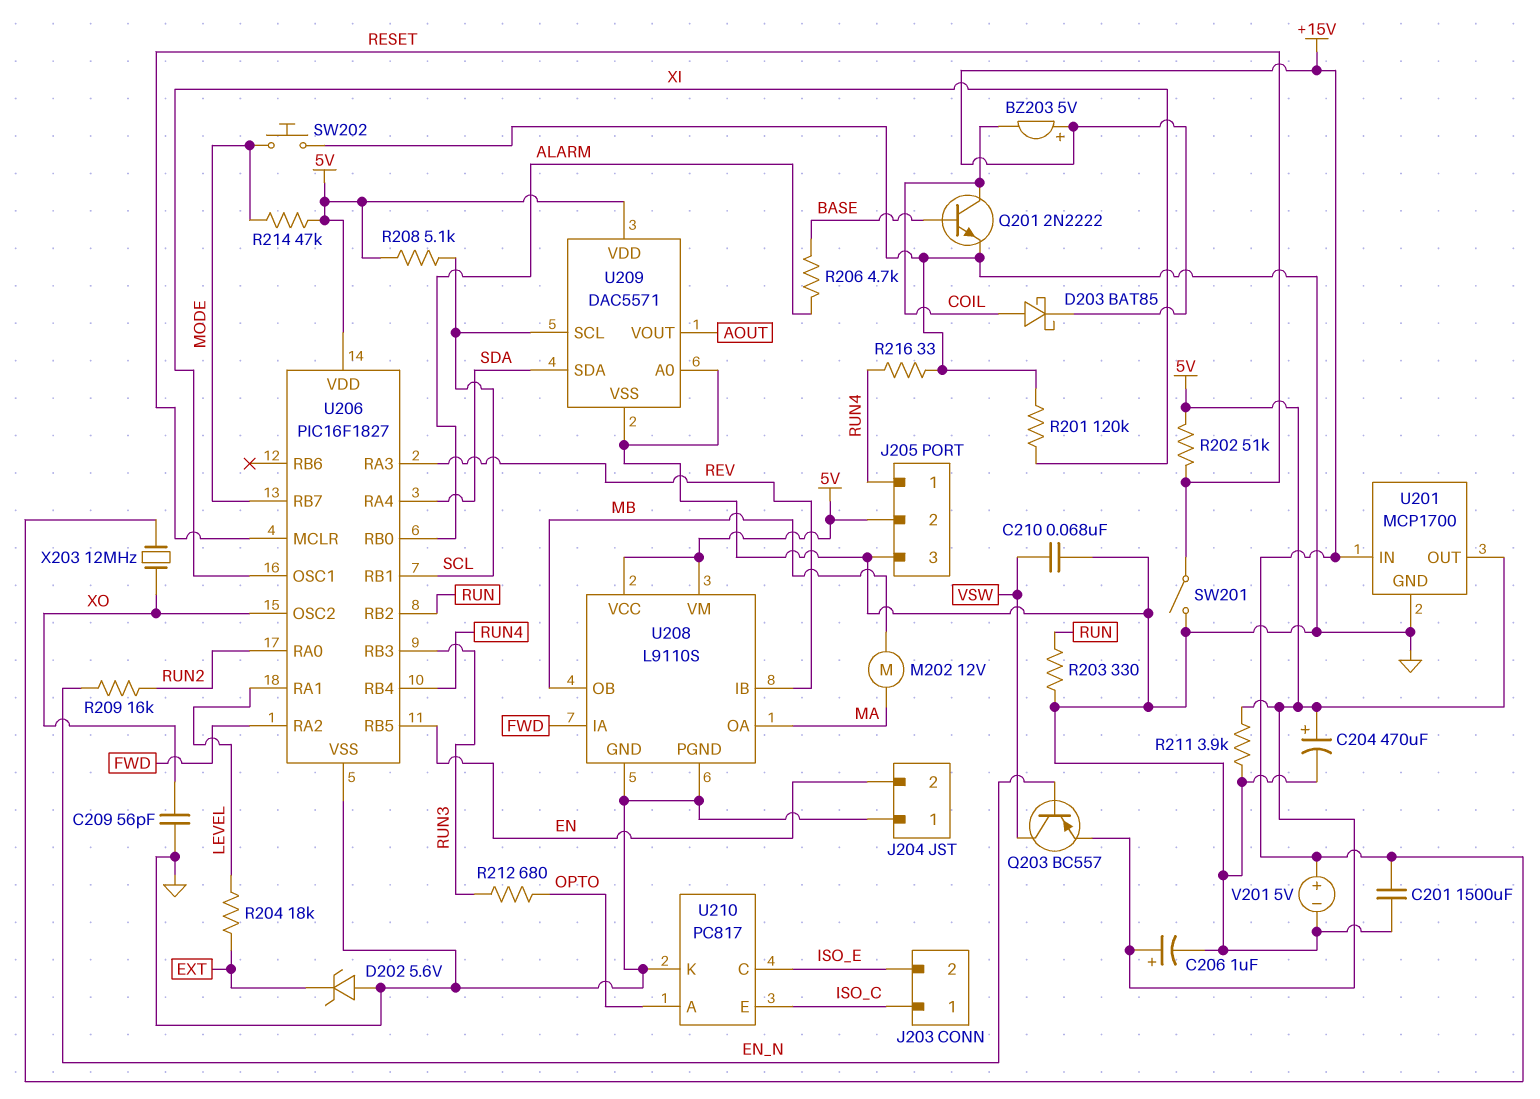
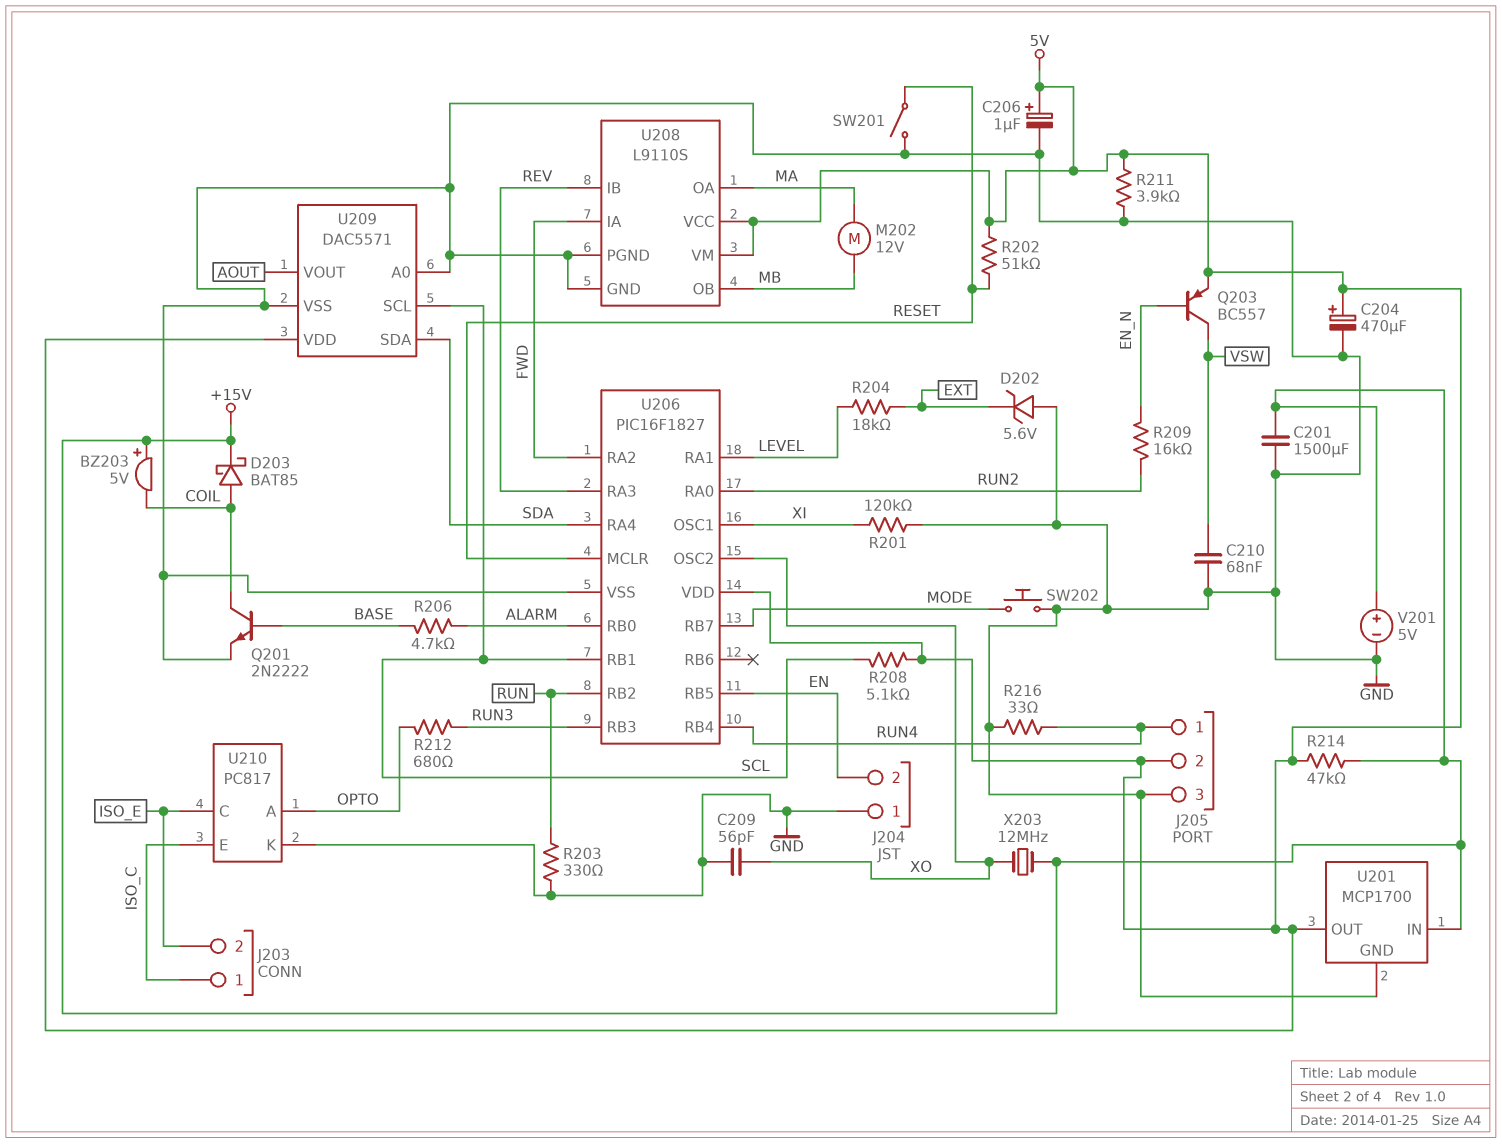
R214: 47k (5V, MODE) -> 47k (+15V, 5V)

